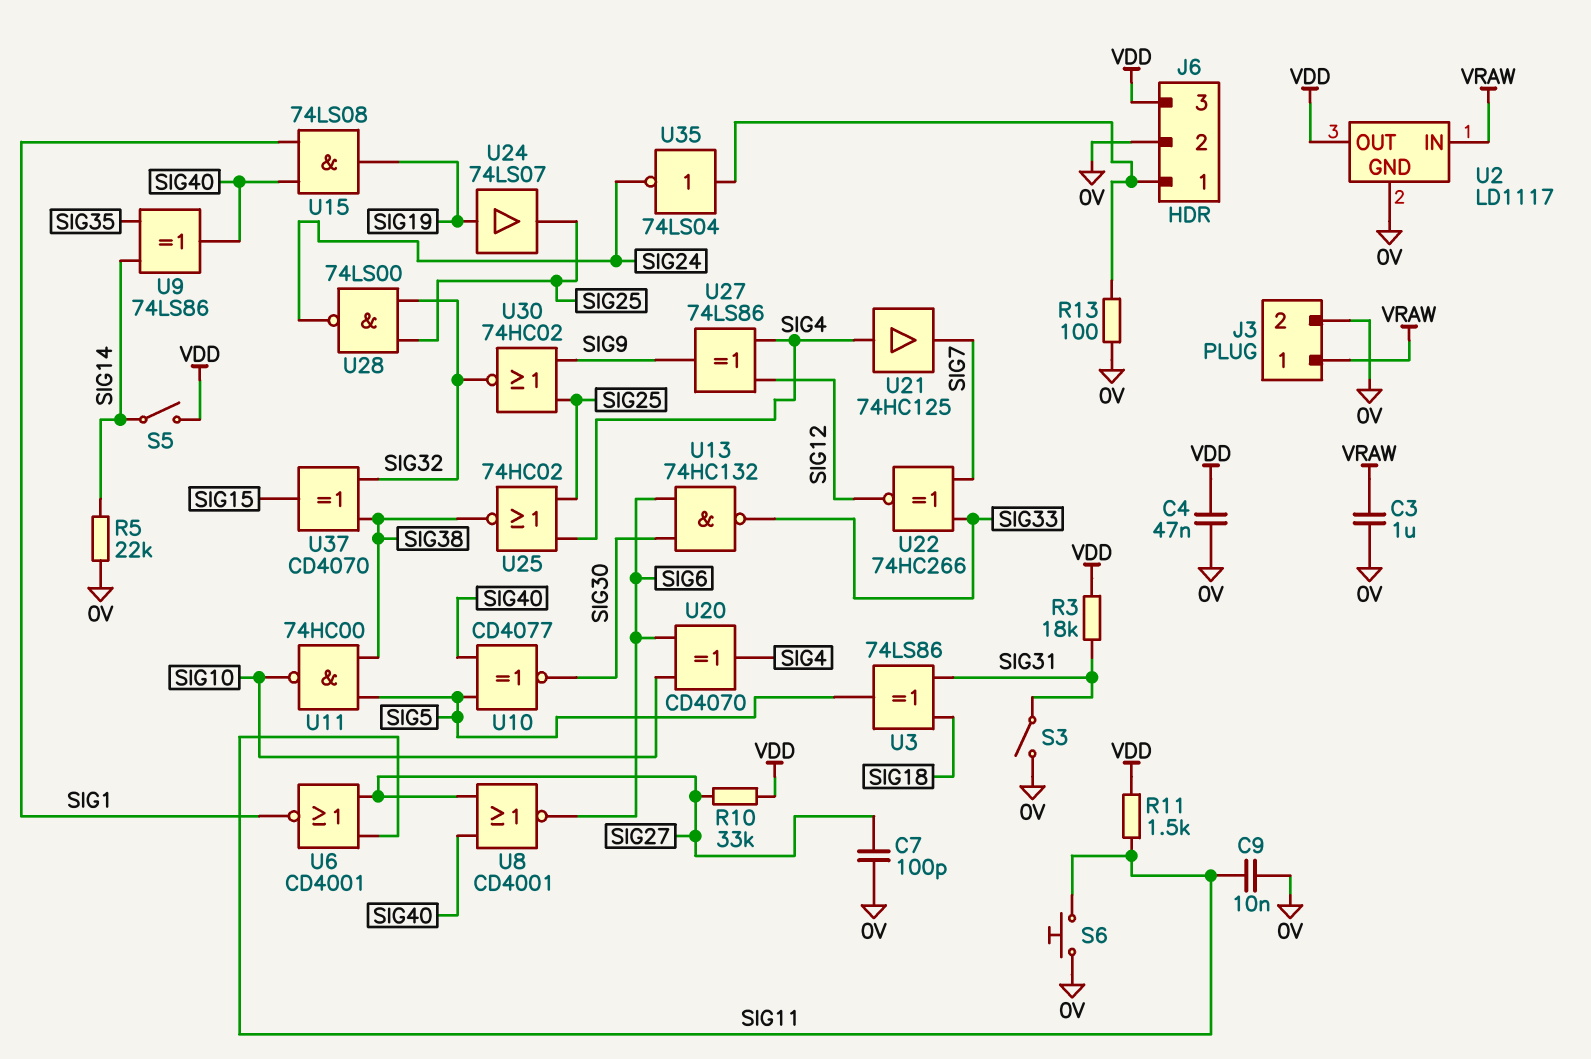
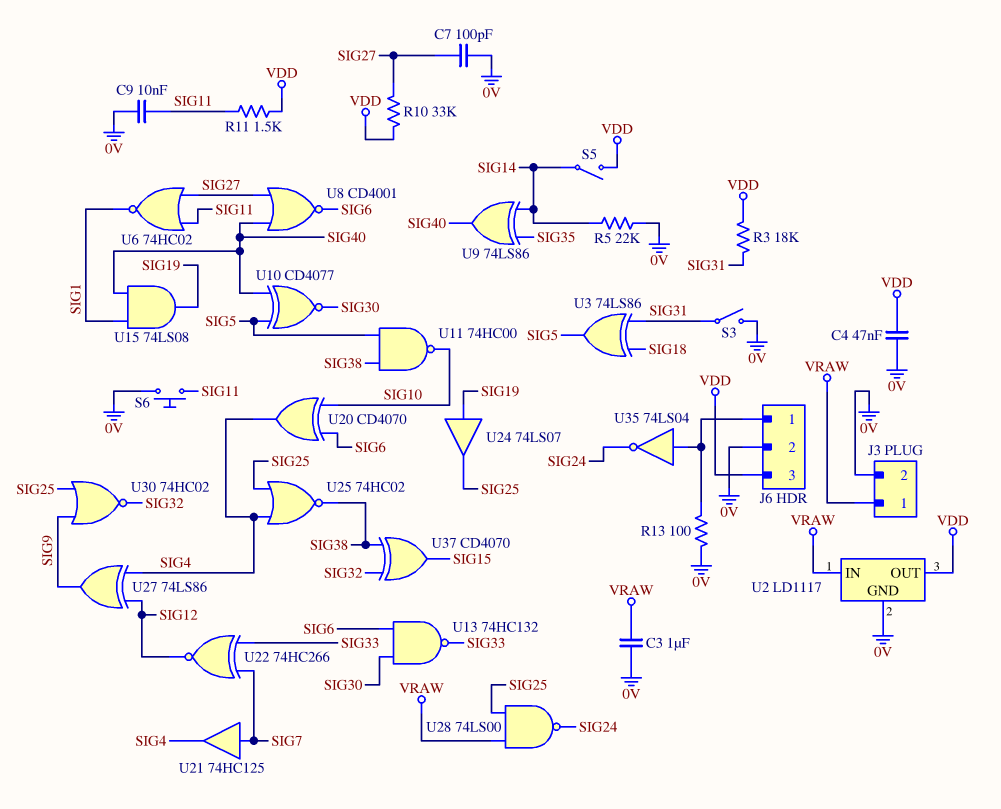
U6: NOR CD4001 (in SIG11, in SIG27, out SIG1) -> NOR 74HC02 (in SIG11, in SIG27, out SIG1)
U21: buffer 74HC125 (in SIG4, out SIG7) -> buffer 74HC125 (in SIG7, out SIG4)
U28: NAND 74LS00 (in SIG25, in SIG32, out SIG24) -> NAND 74LS00 (in SIG25, in VRAW, out SIG24)

